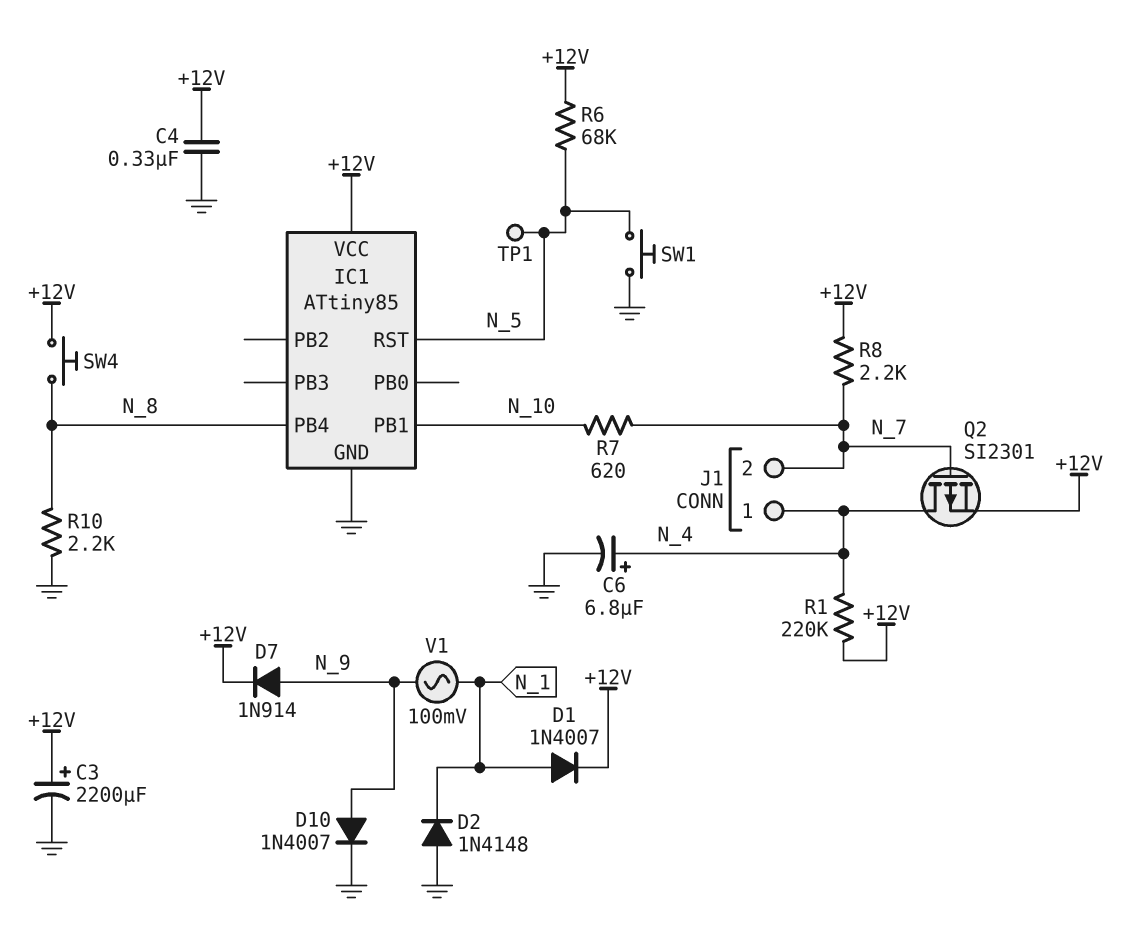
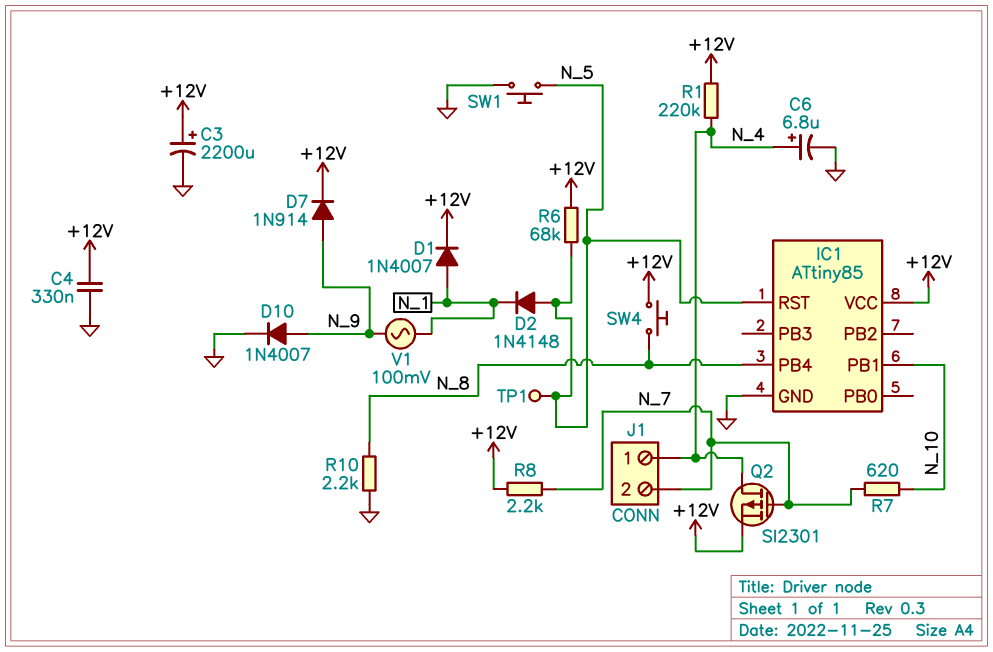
D2: diode 1N4148 (A GND, K N_1) -> diode 1N4148 (A N_5, K N_1)

